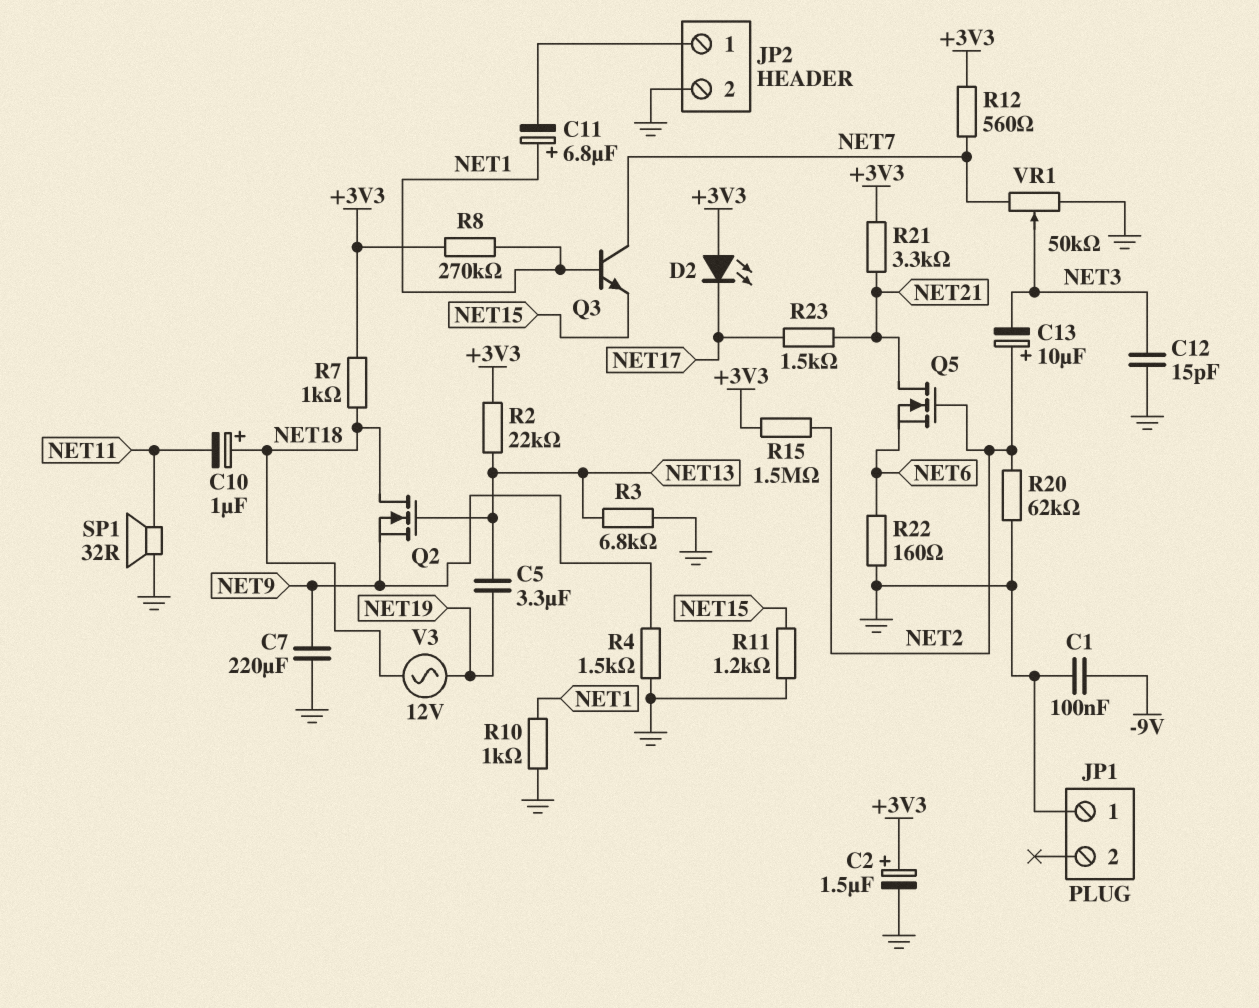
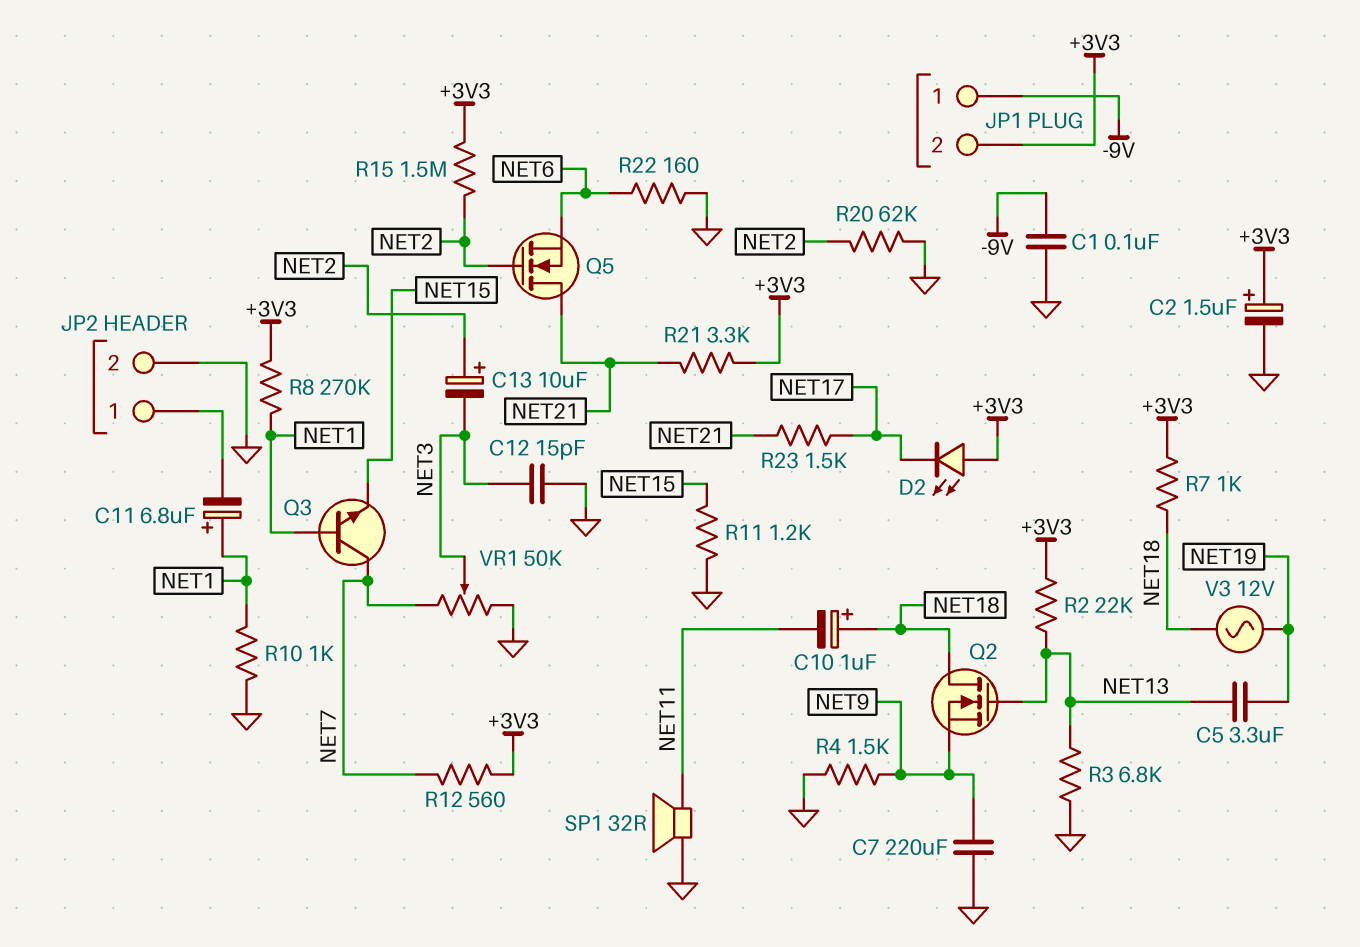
JP1 pin 1: GND -> -9V
JP1 pin 2: none -> +3V3

